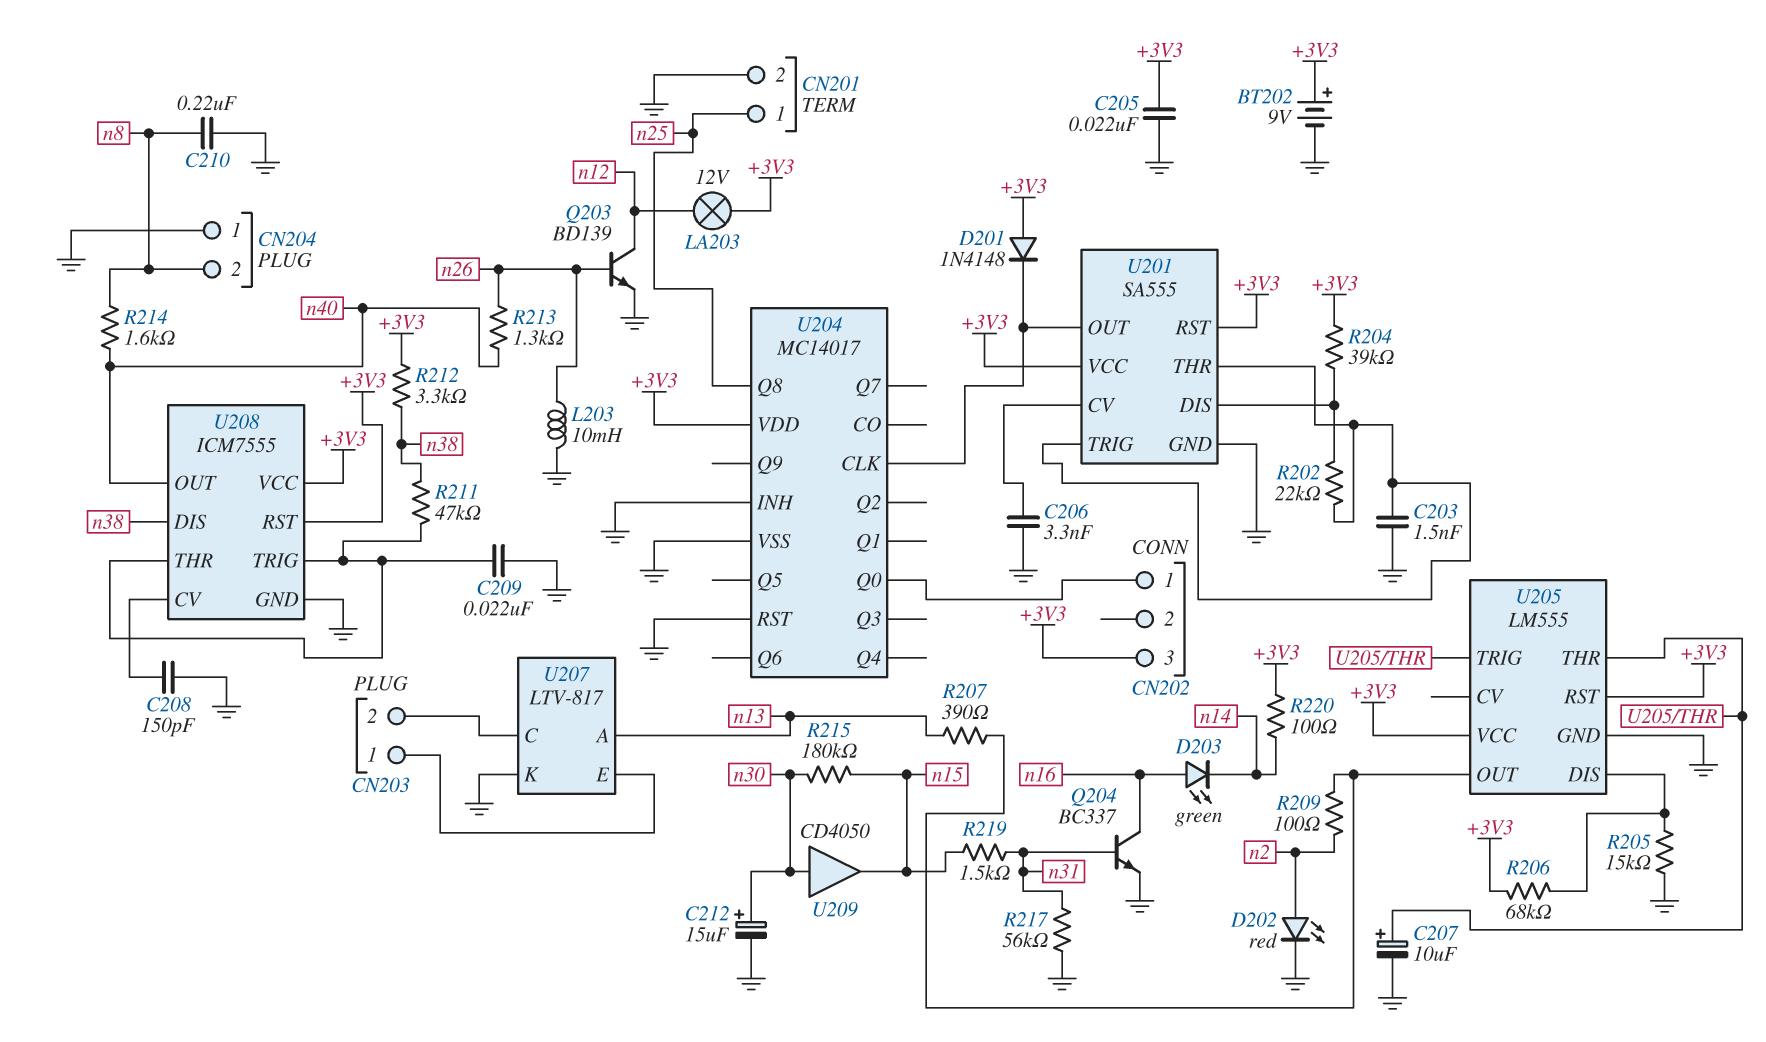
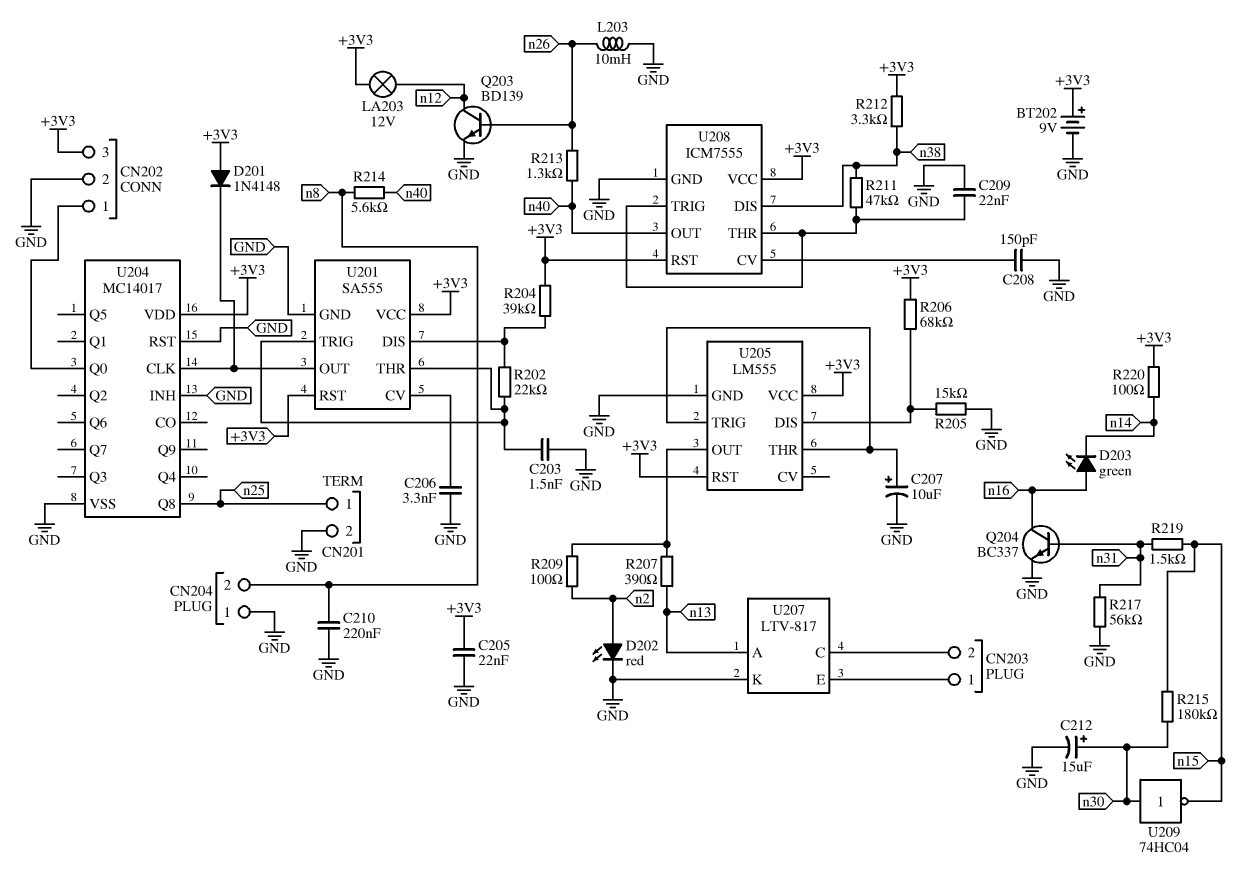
CN202 pin 2: none -> GND
R214: 1.6k (n8, n40) -> 5.6k (n8, n40)
U209: buffer CD4050 (in n30, out n15) -> NOT 74HC04 (in n30, out n15)

